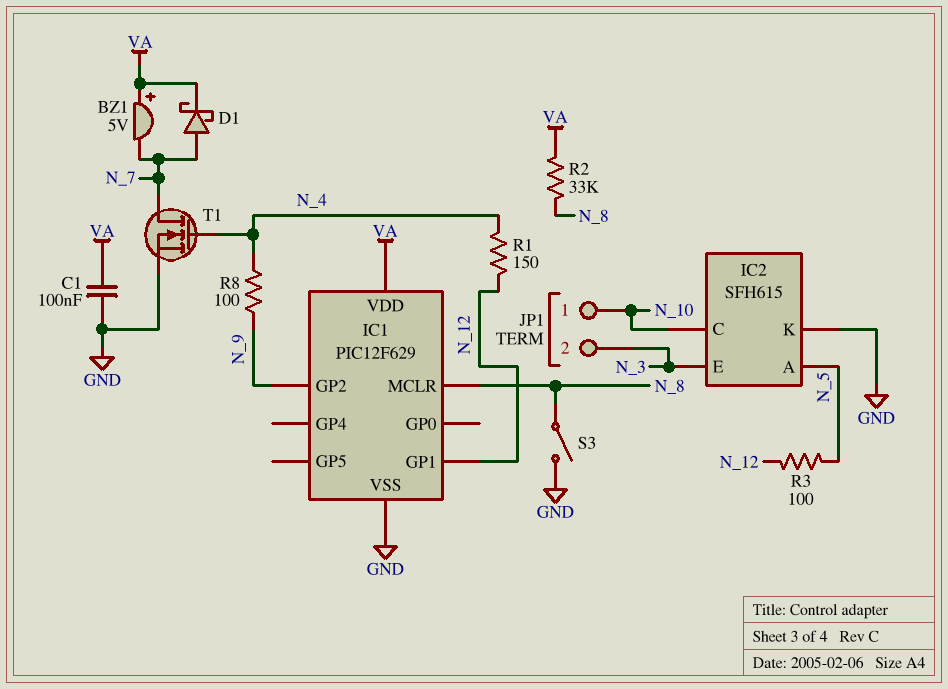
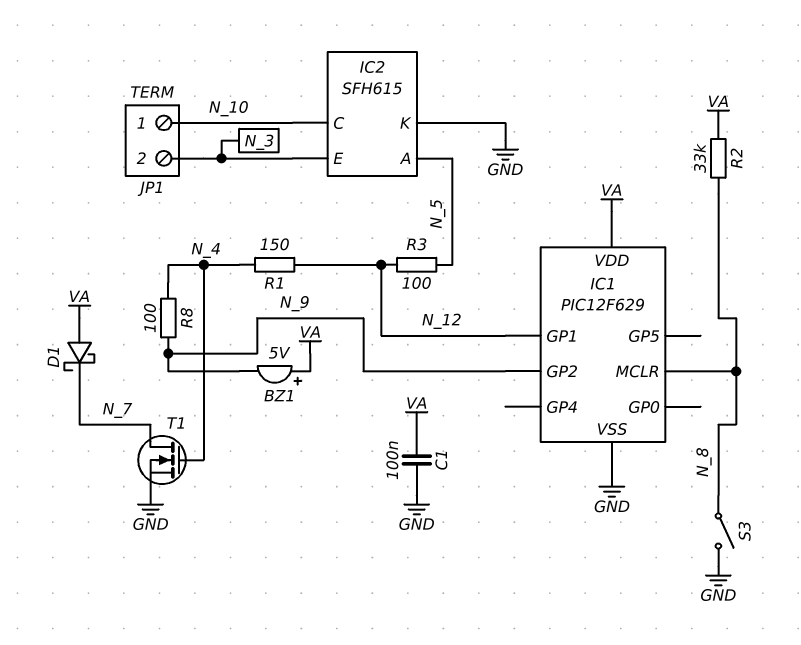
BZ1: buzzer 5V (plus VA, minus N_7) -> buzzer 5V (plus VA, minus N_9)
D1: schottky (A N_7, K VA) -> schottky (A VA, K N_7)

